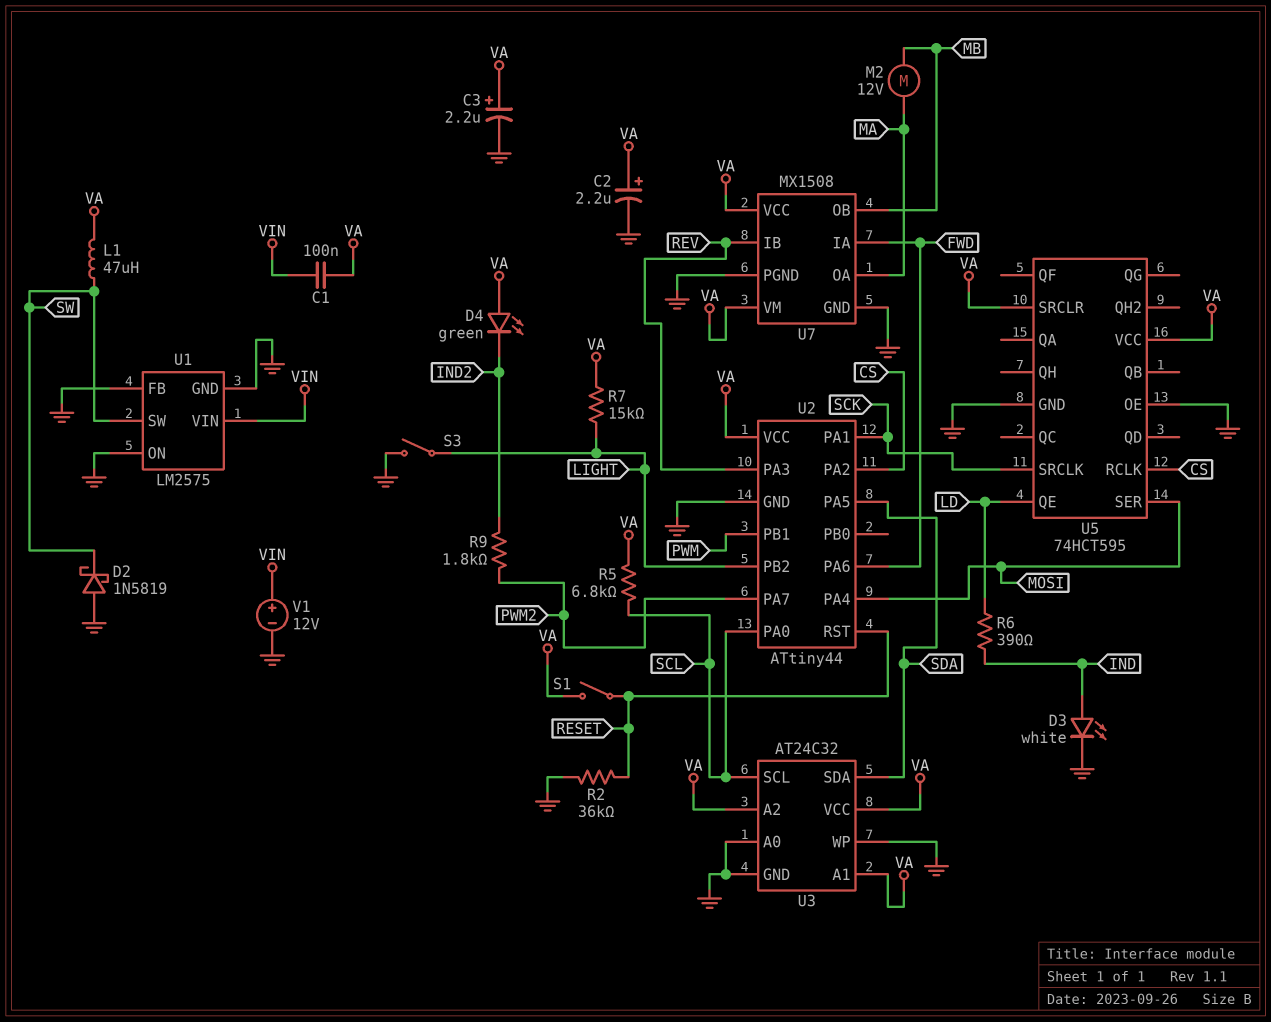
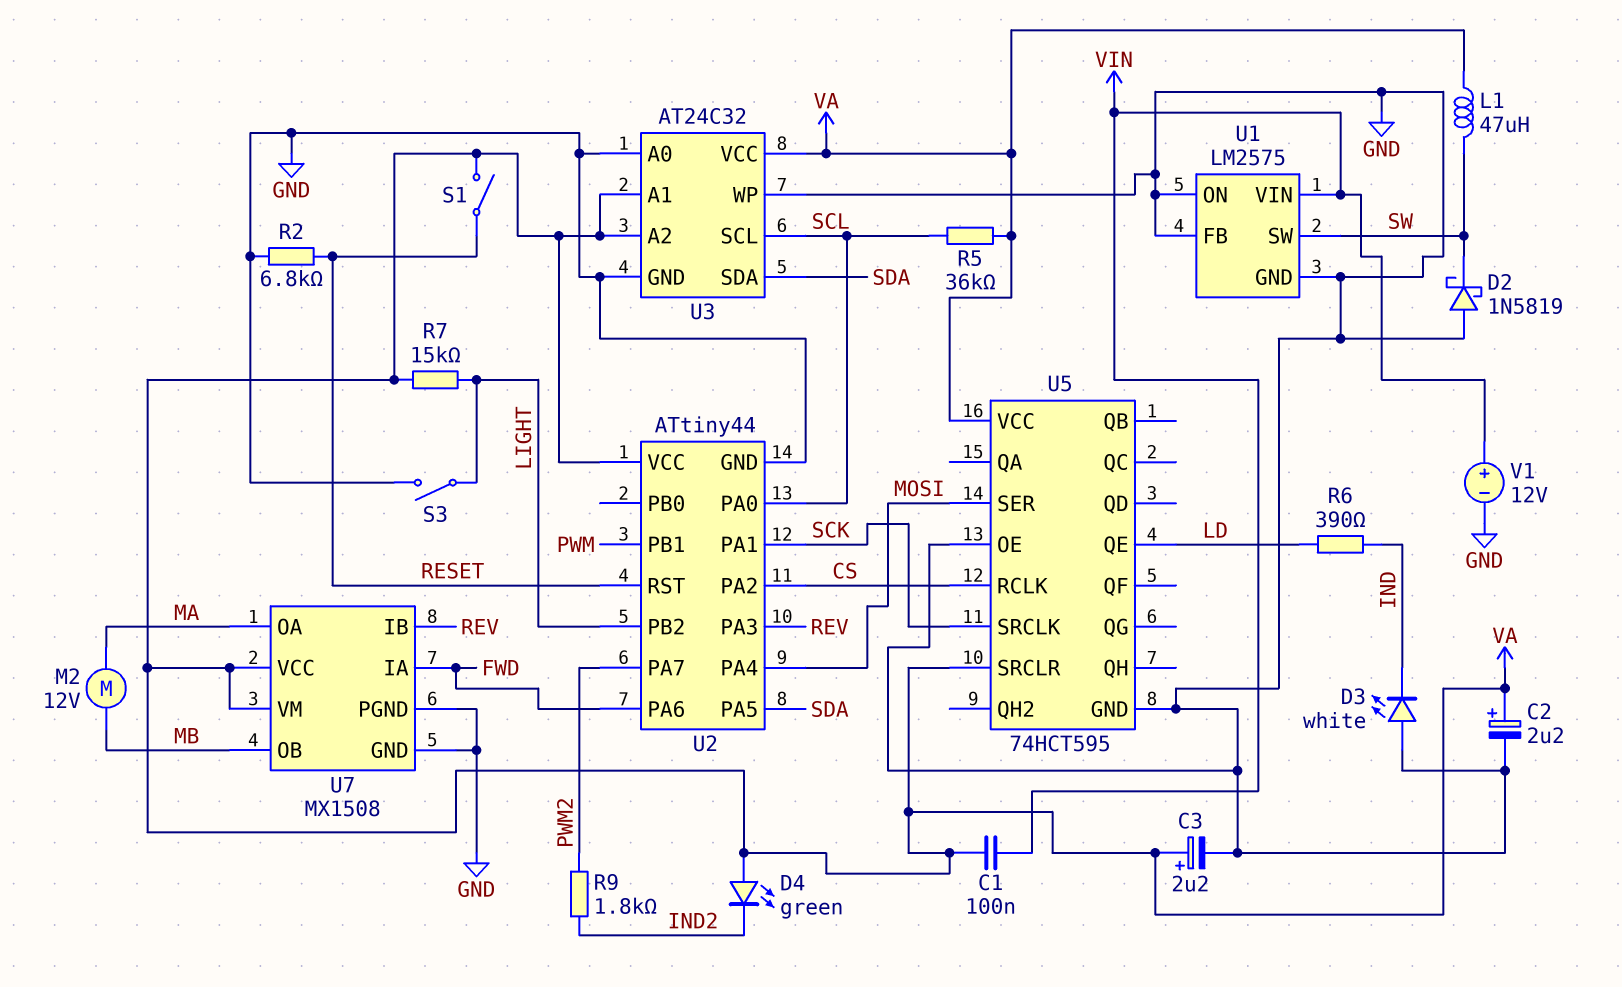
D3: LED white (A IND, K GND) -> LED white (A GND, K IND)
R2: 36k (GND, RESET) -> 6.8k (GND, RESET)
R5: 6.8k (SCL, VA) -> 36k (SCL, VA)

